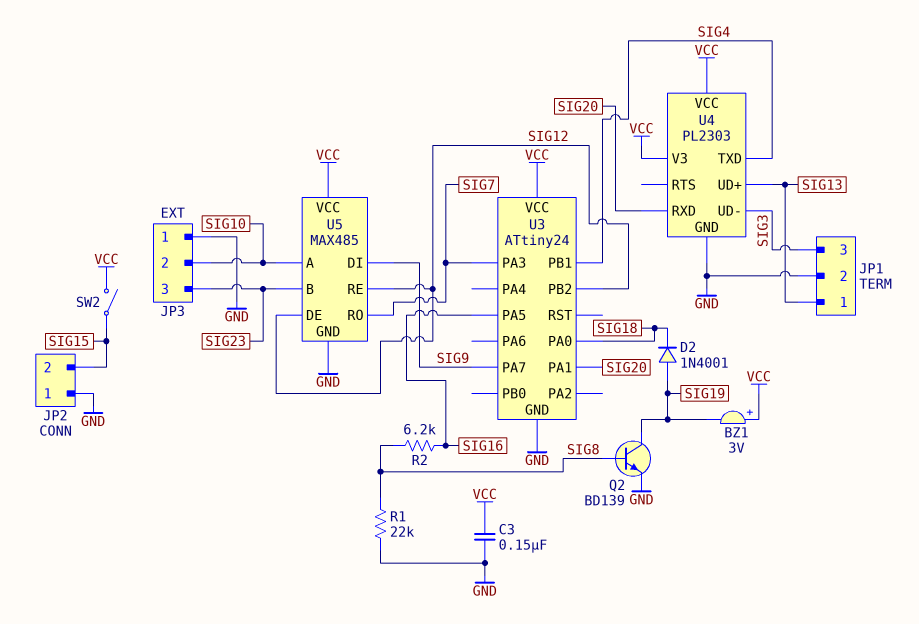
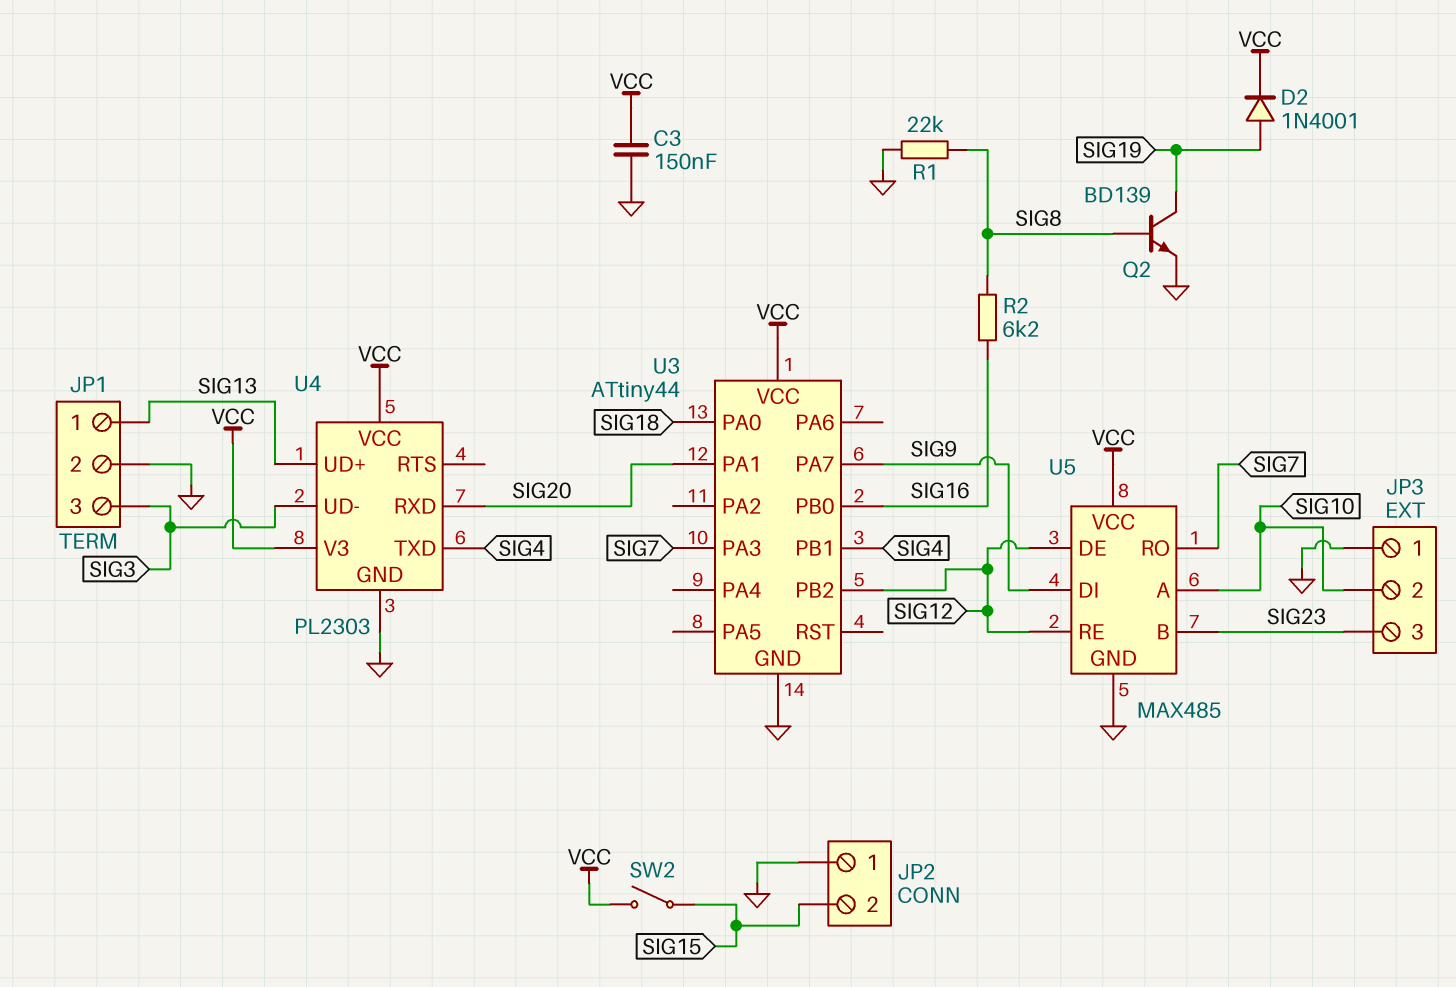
BZ1: buzzer 3V (plus VCC, minus SIG19) -> none
D2: diode 1N4001 (A SIG19, K SIG18) -> diode 1N4001 (A SIG19, K VCC)
U3: ATtiny24 -> ATtiny44
U3 pin PA5: SIG16 -> none
U3 pin PB0: none -> SIG16

